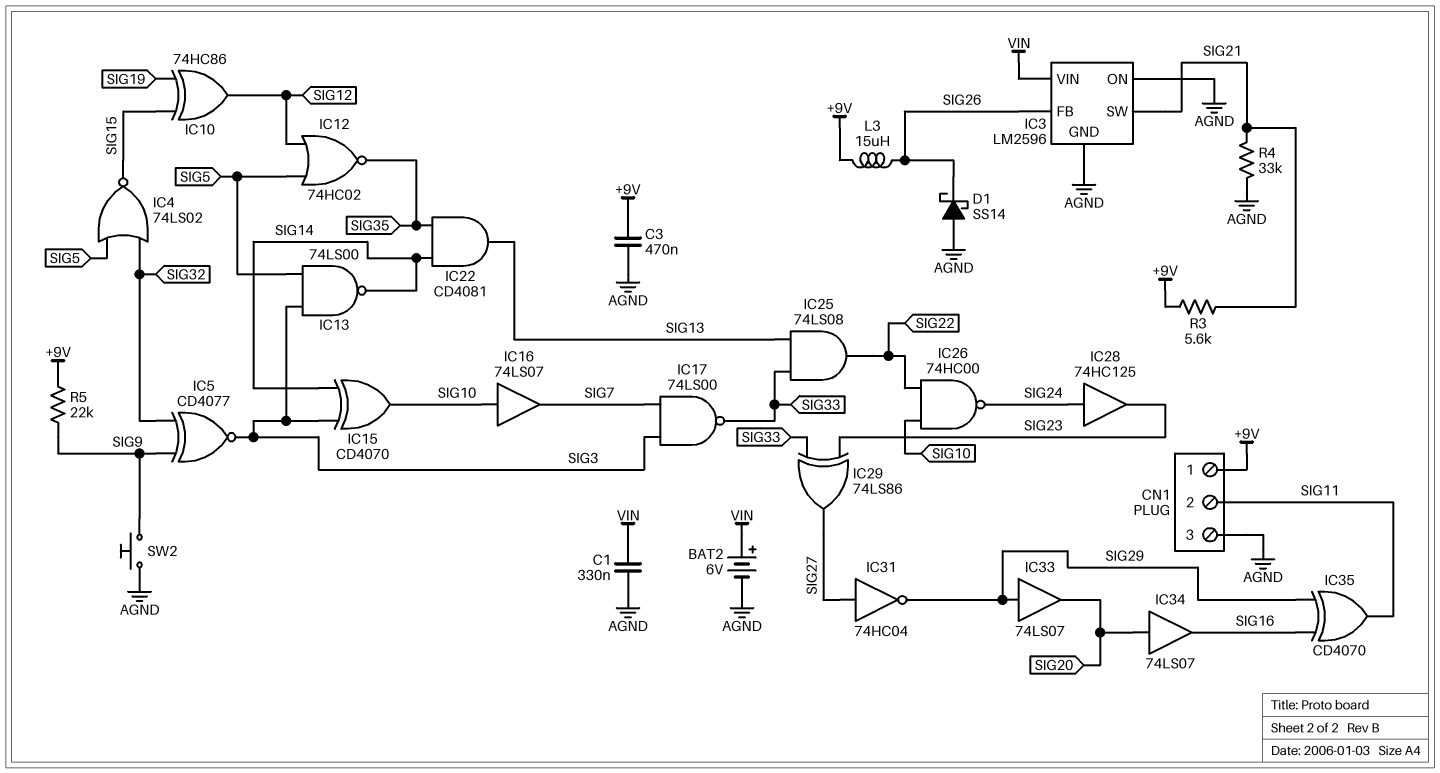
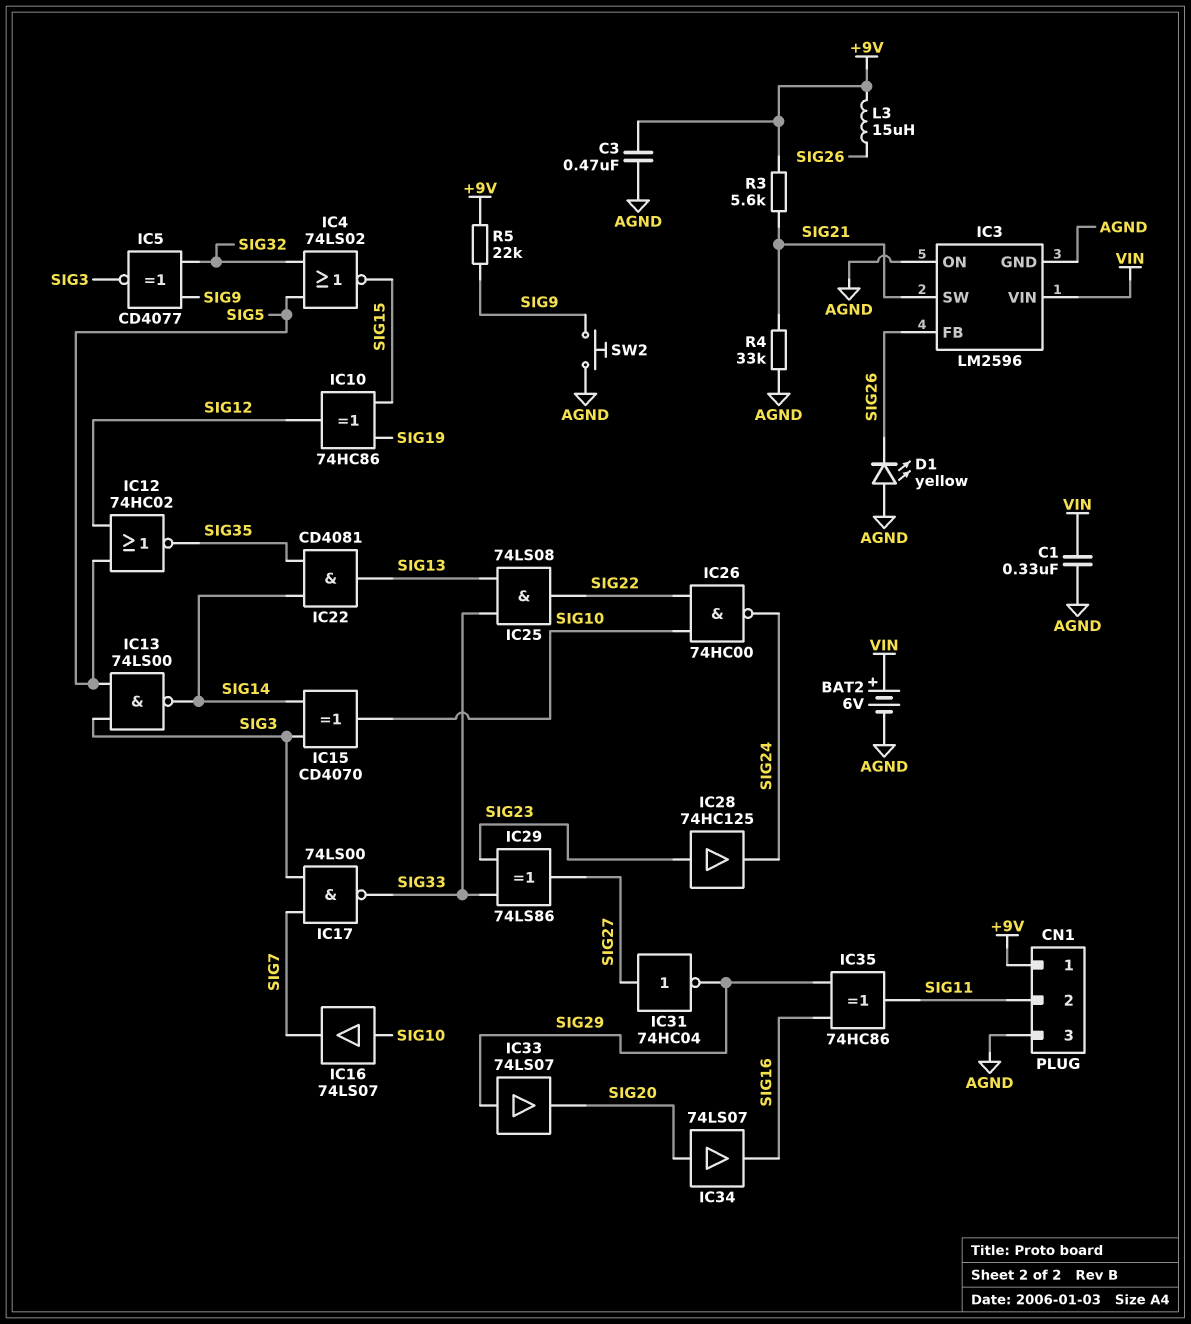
D1: schottky SS14 (A AGND, K SIG26) -> LED yellow (A AGND, K SIG26)
IC28: buffer 74HC125 (in SIG24, out SIG23) -> buffer 74HC125 (in SIG23, out SIG24)
IC35: XOR CD4070 (in SIG16, in SIG29, out SIG11) -> XOR 74HC86 (in SIG16, in SIG29, out SIG11)

